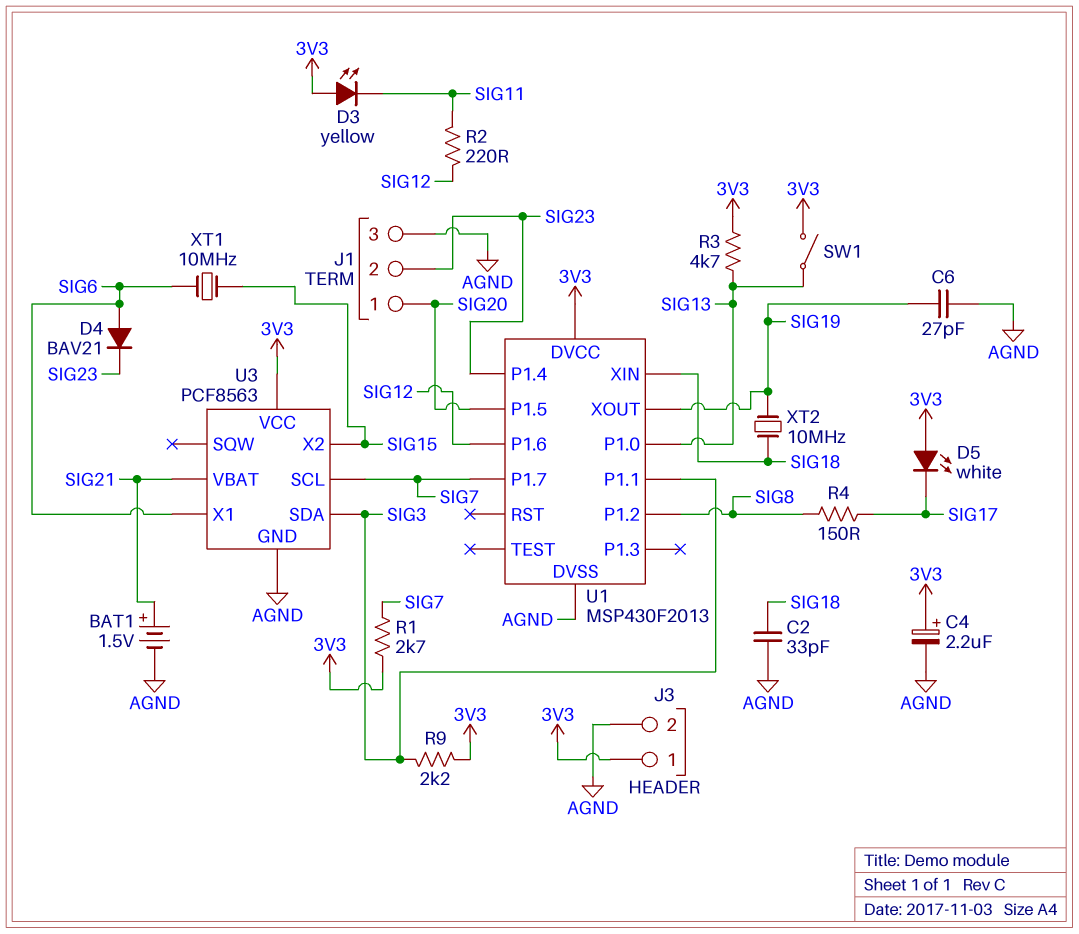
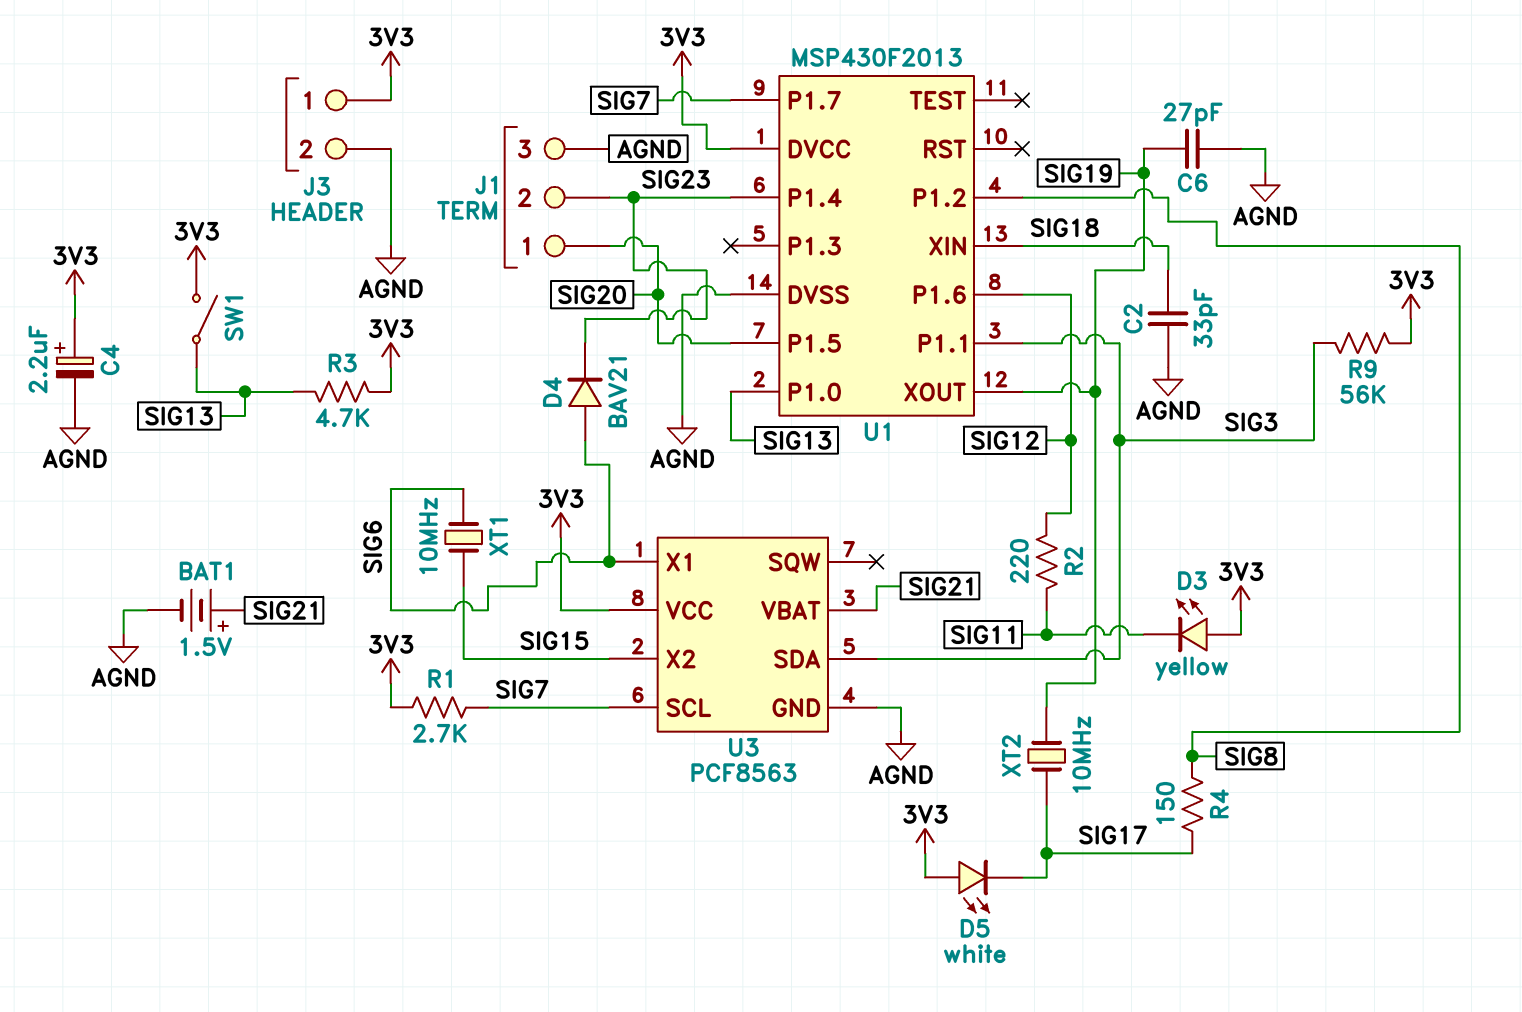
R9: 2.2k (3V3, SIG3) -> 56k (3V3, SIG3)
XT2: 10MHz (SIG18, SIG19) -> 10MHz (SIG17, SIG19)

